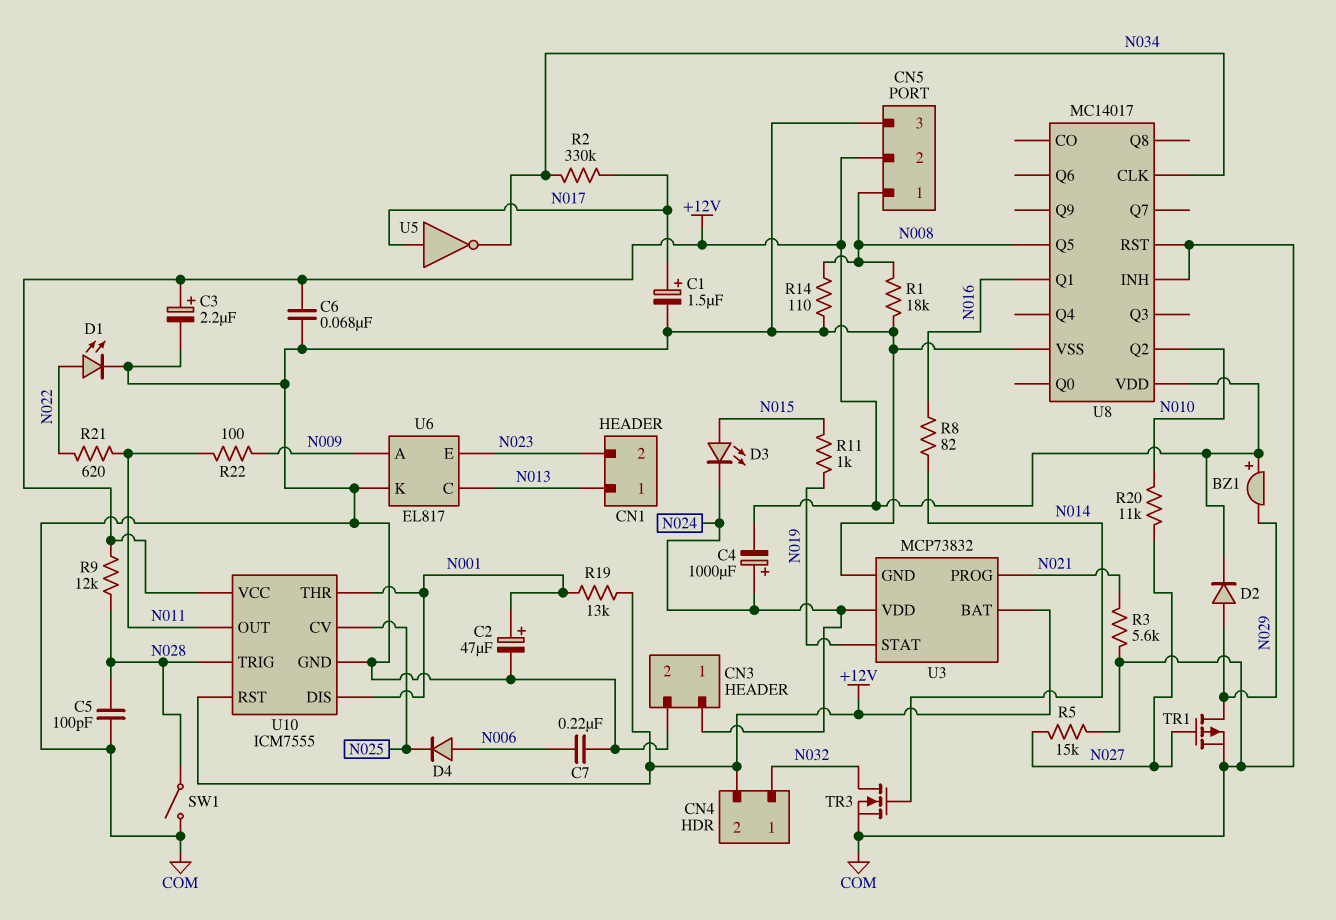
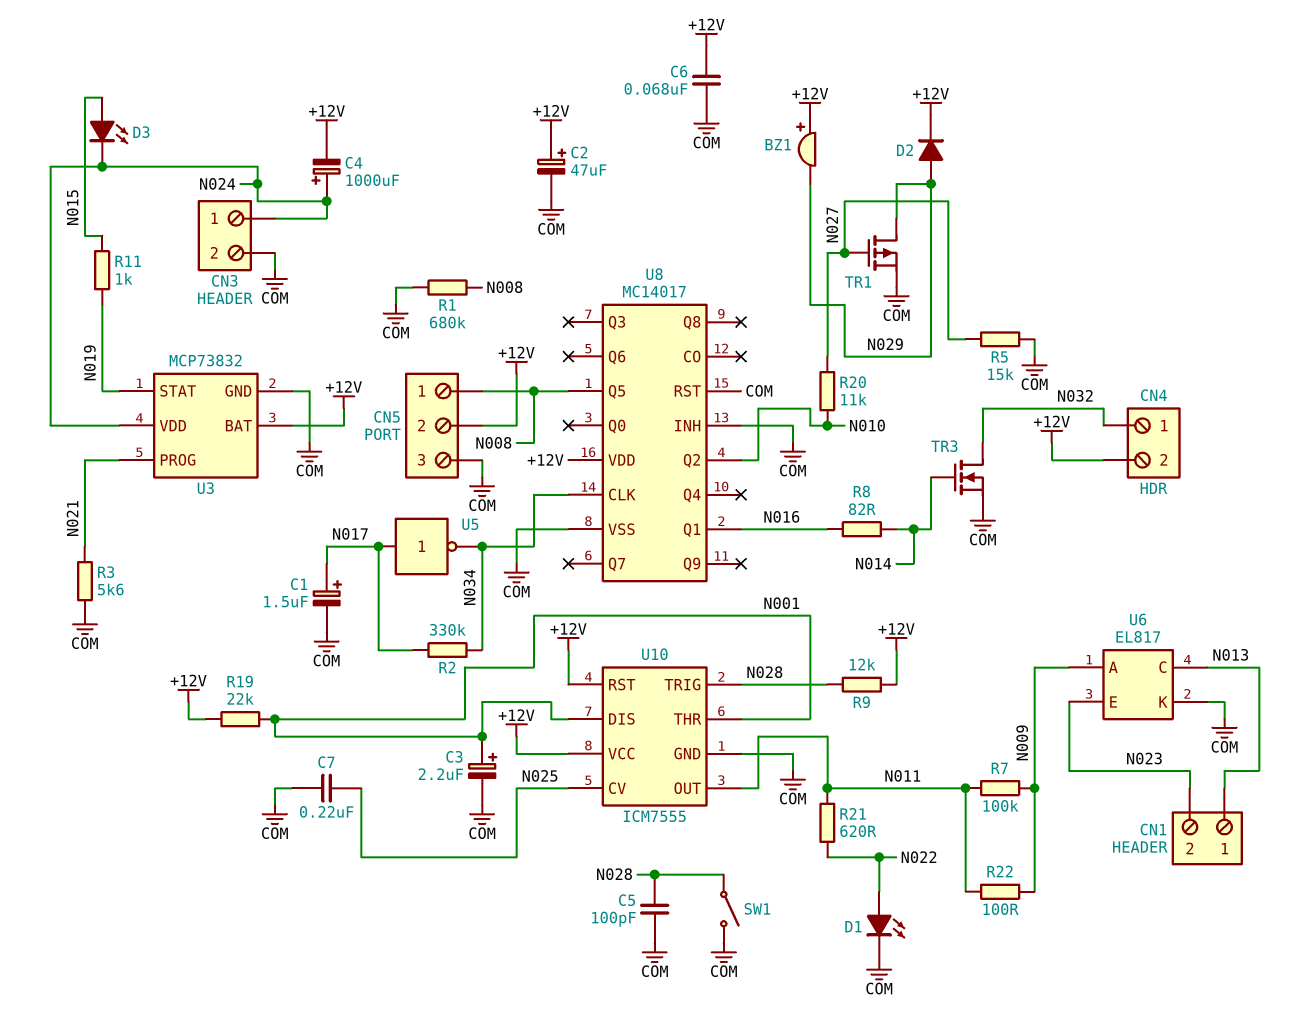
C2: 47uF (plus N001, minus COM) -> 47uF (plus +12V, minus COM)
C3: 2.2uF (plus +12V, minus COM) -> 2.2uF (plus N001, minus COM)
C7: 220nF (COM, N006) -> 220nF (COM, N025)
D4: diode (A N006, K N025) -> none
R1: 18k (COM, N008) -> 680k (COM, N008)
R7: none -> 100k (N009, N011)
R14: 110 (COM, N008) -> none
R19: 13k (+12V, N001) -> 22k (+12V, N001)

